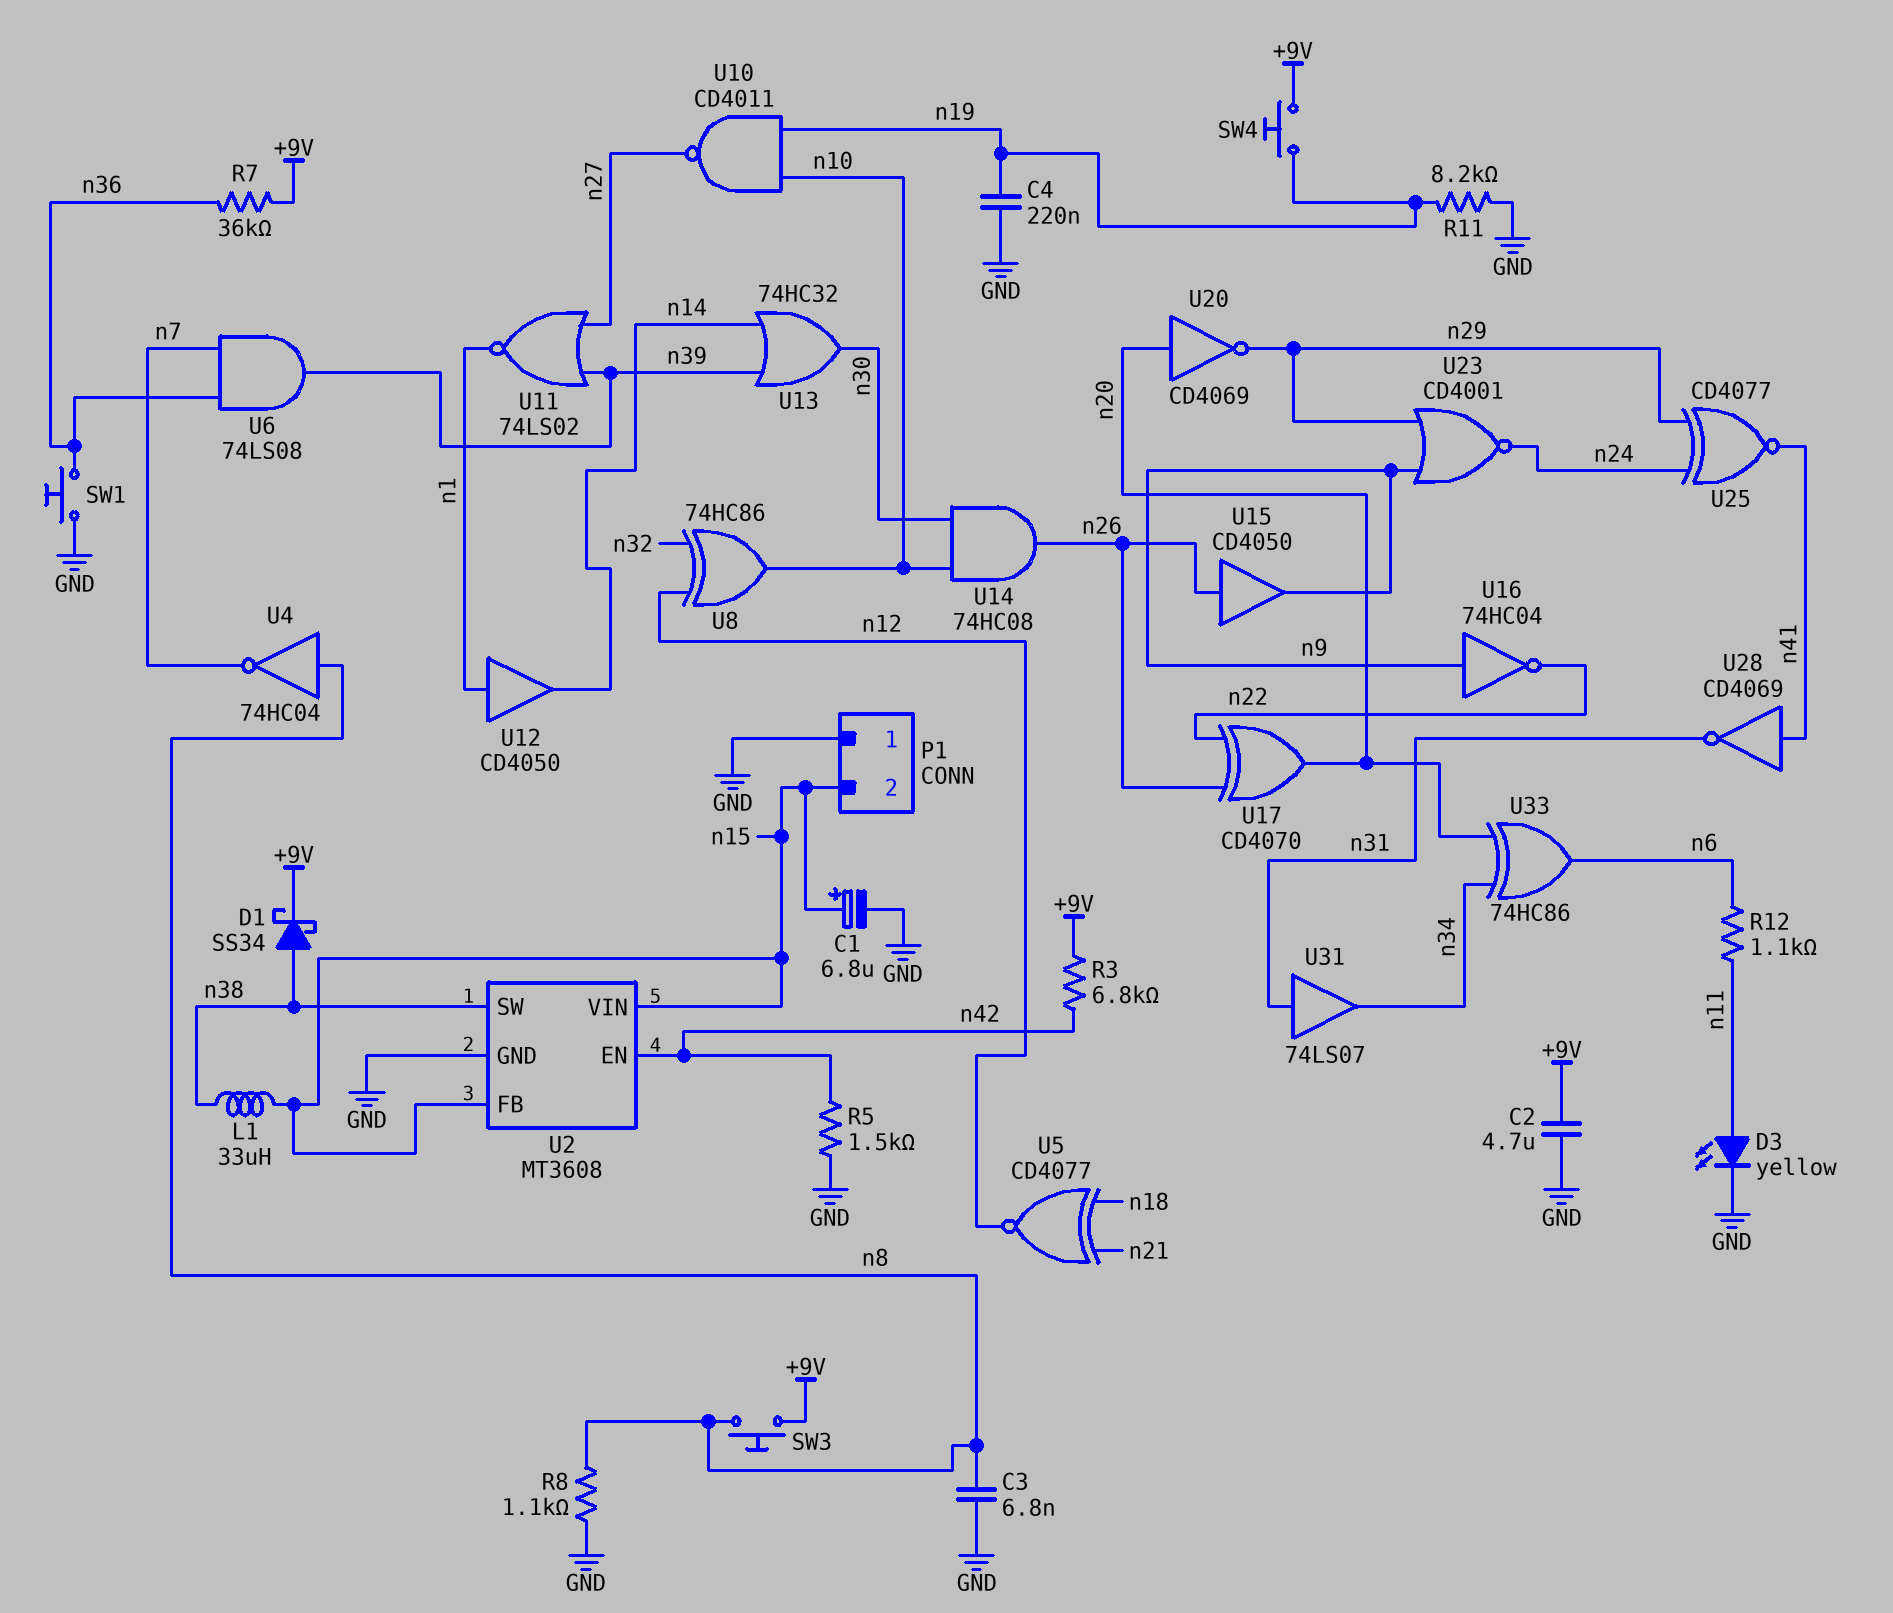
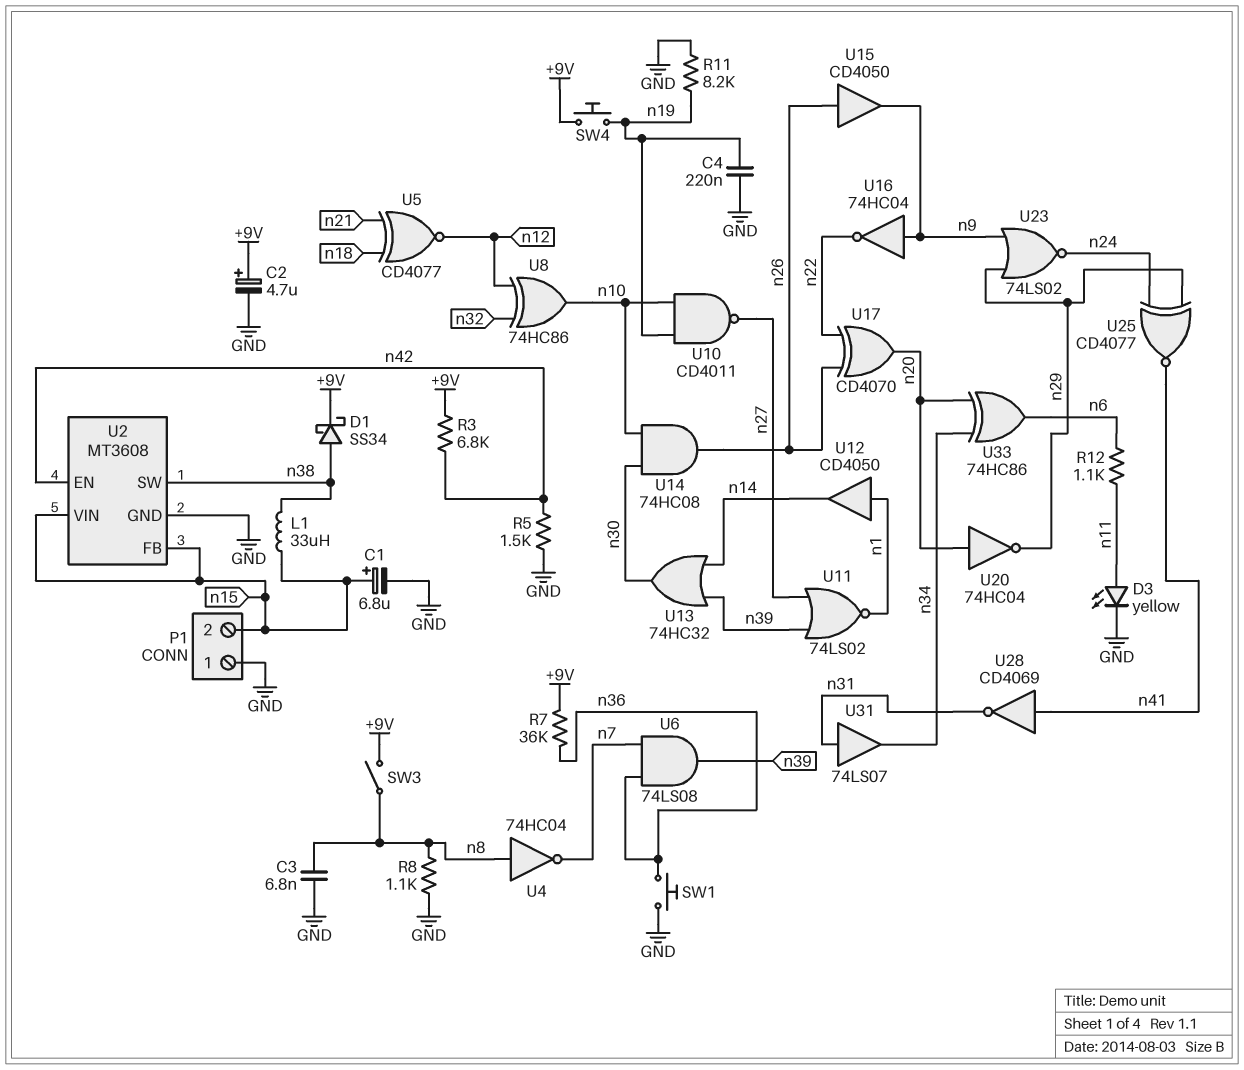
C2: 4.7uF (+9V, GND) -> 4.7uF (plus +9V, minus GND)
SW3: button (+9V, n8) -> switch (+9V, n8)
U20: NOT CD4069 (in n20, out n29) -> NOT 74HC04 (in n20, out n29)
U23: NOR CD4001 (in n9, in n29, out n24) -> NOR 74LS02 (in n9, in n29, out n24)

